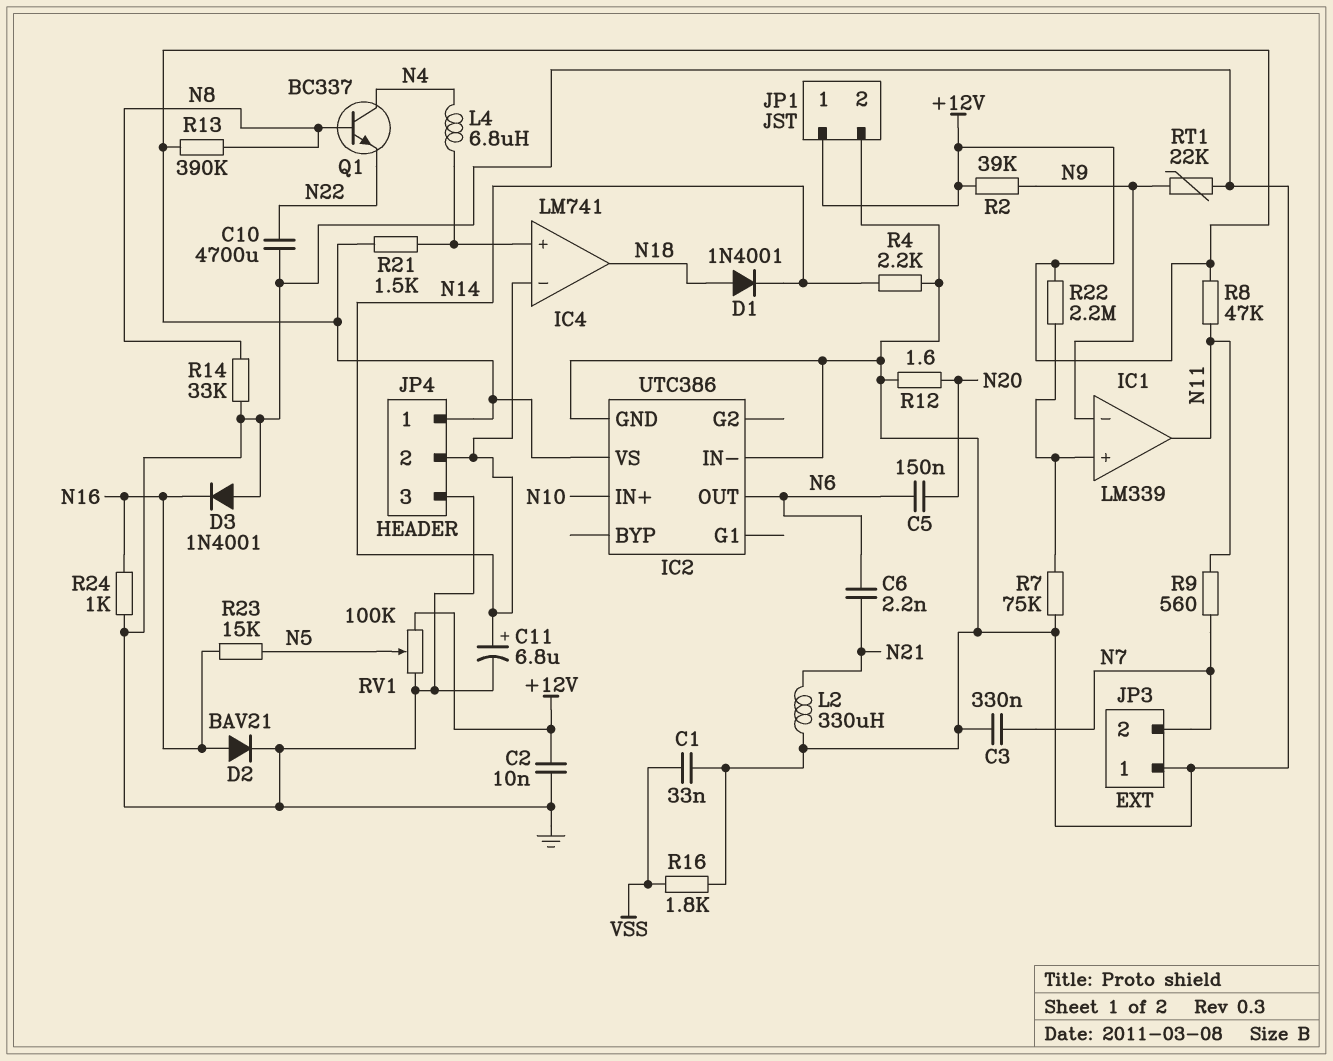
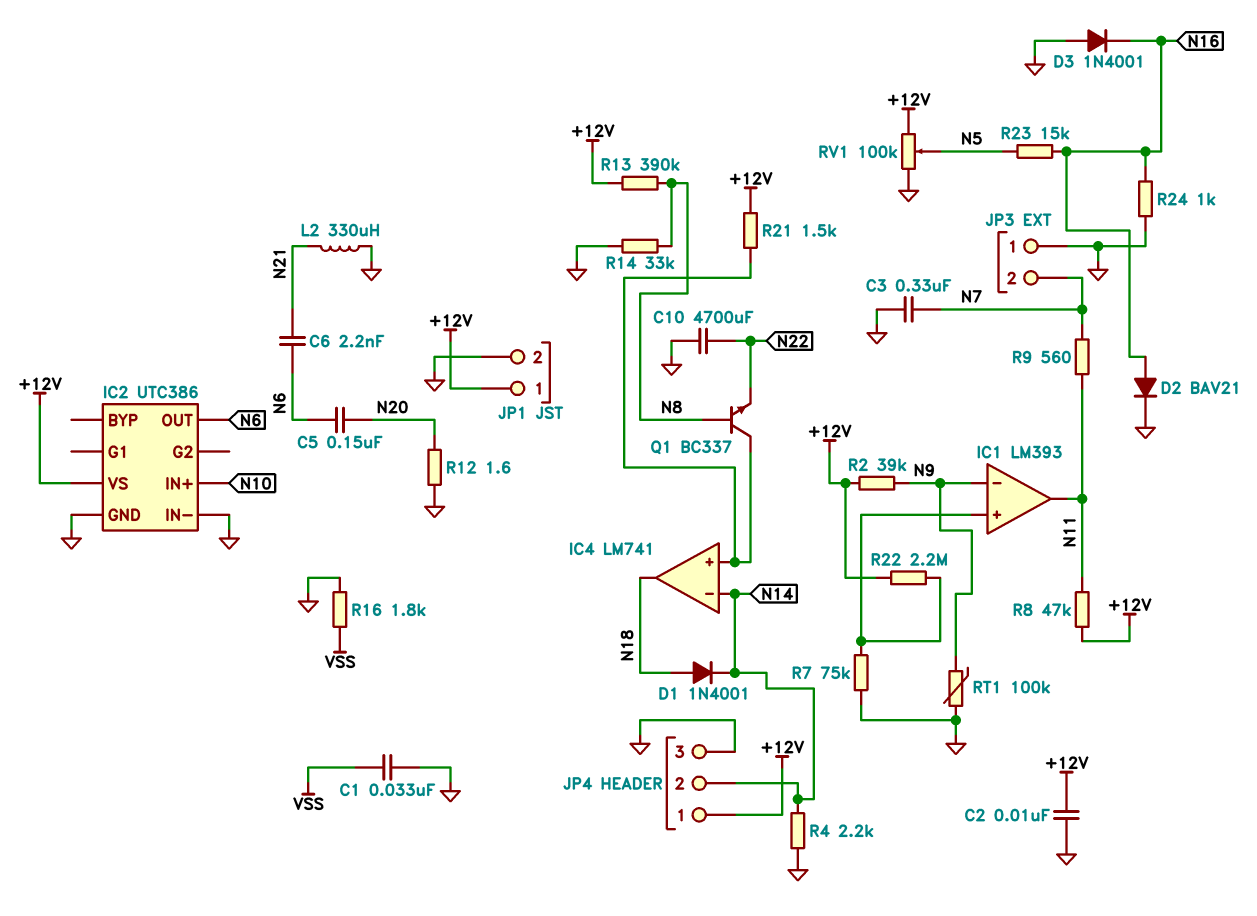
C11: 6.8uF (plus N14, minus GND) -> none
IC1: LM339 -> LM393
L4: 6.8uH (IC4/in+, N4) -> none
Q1: NPN BC337 (B N8, C N4, E N22) -> NPN BC337 (B N8, C IC4/in+, E N22)
RT1: 22k (GND, N9) -> 100k (GND, N9)

